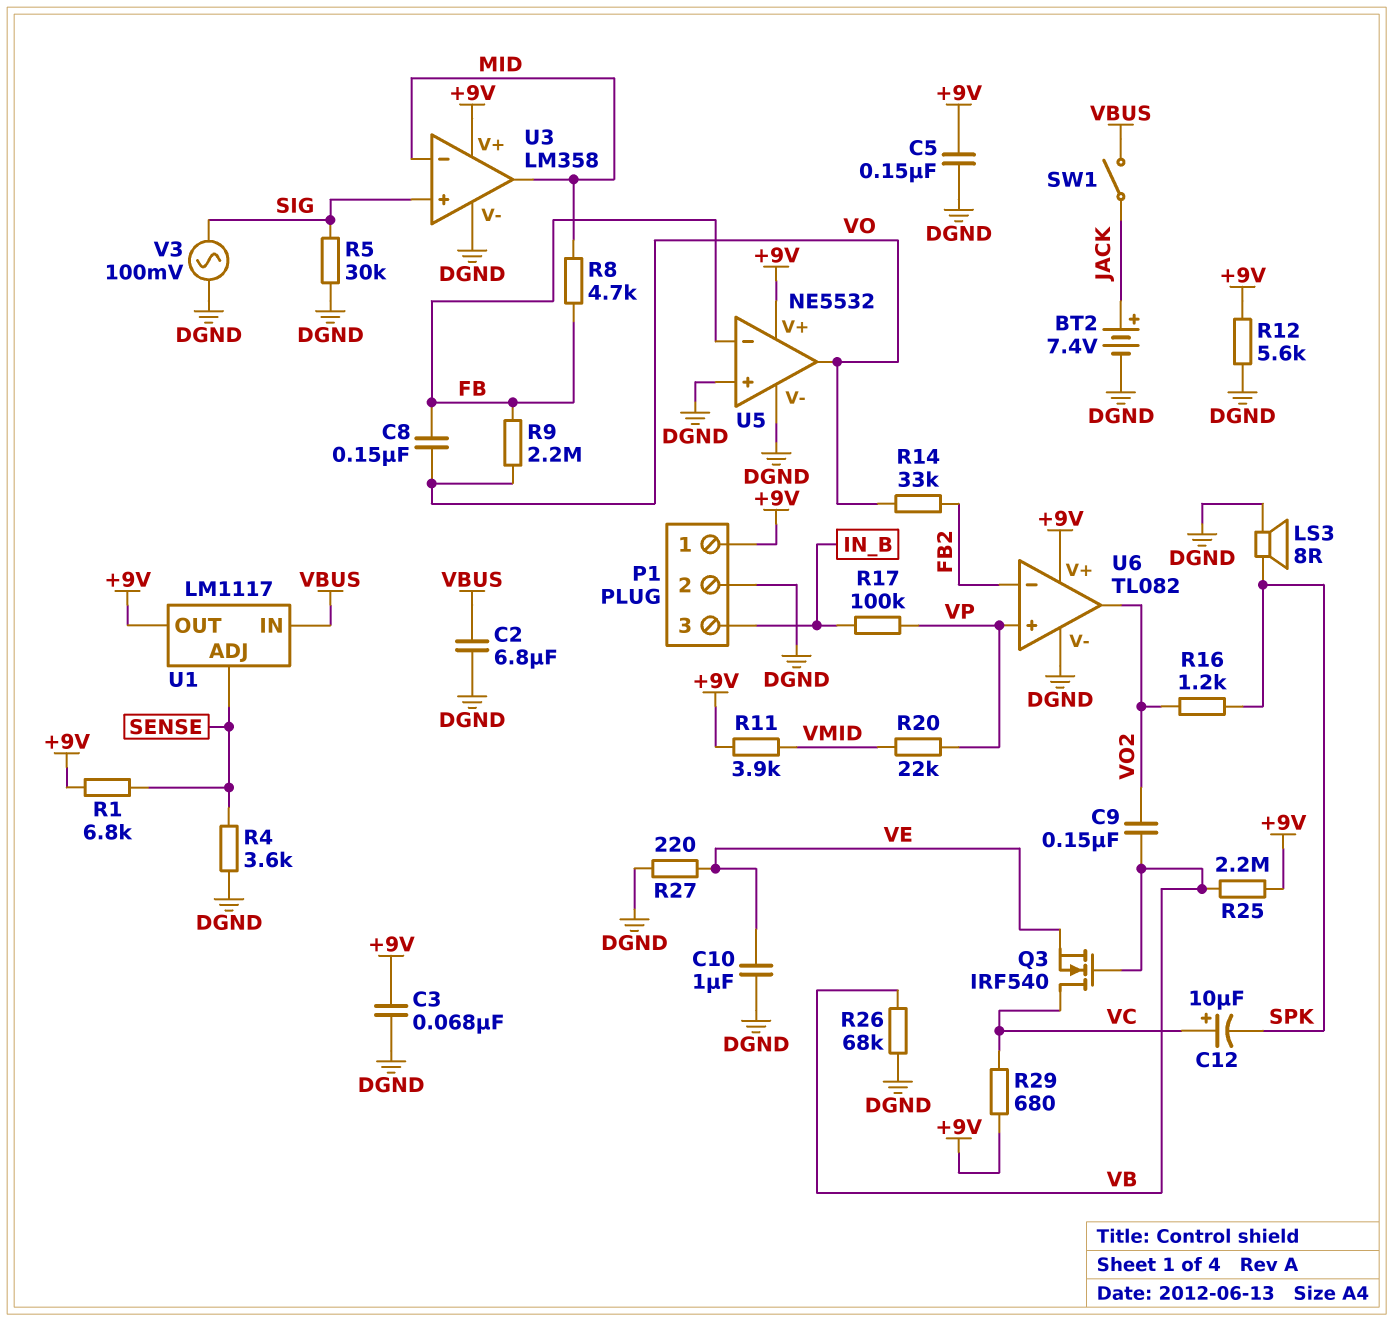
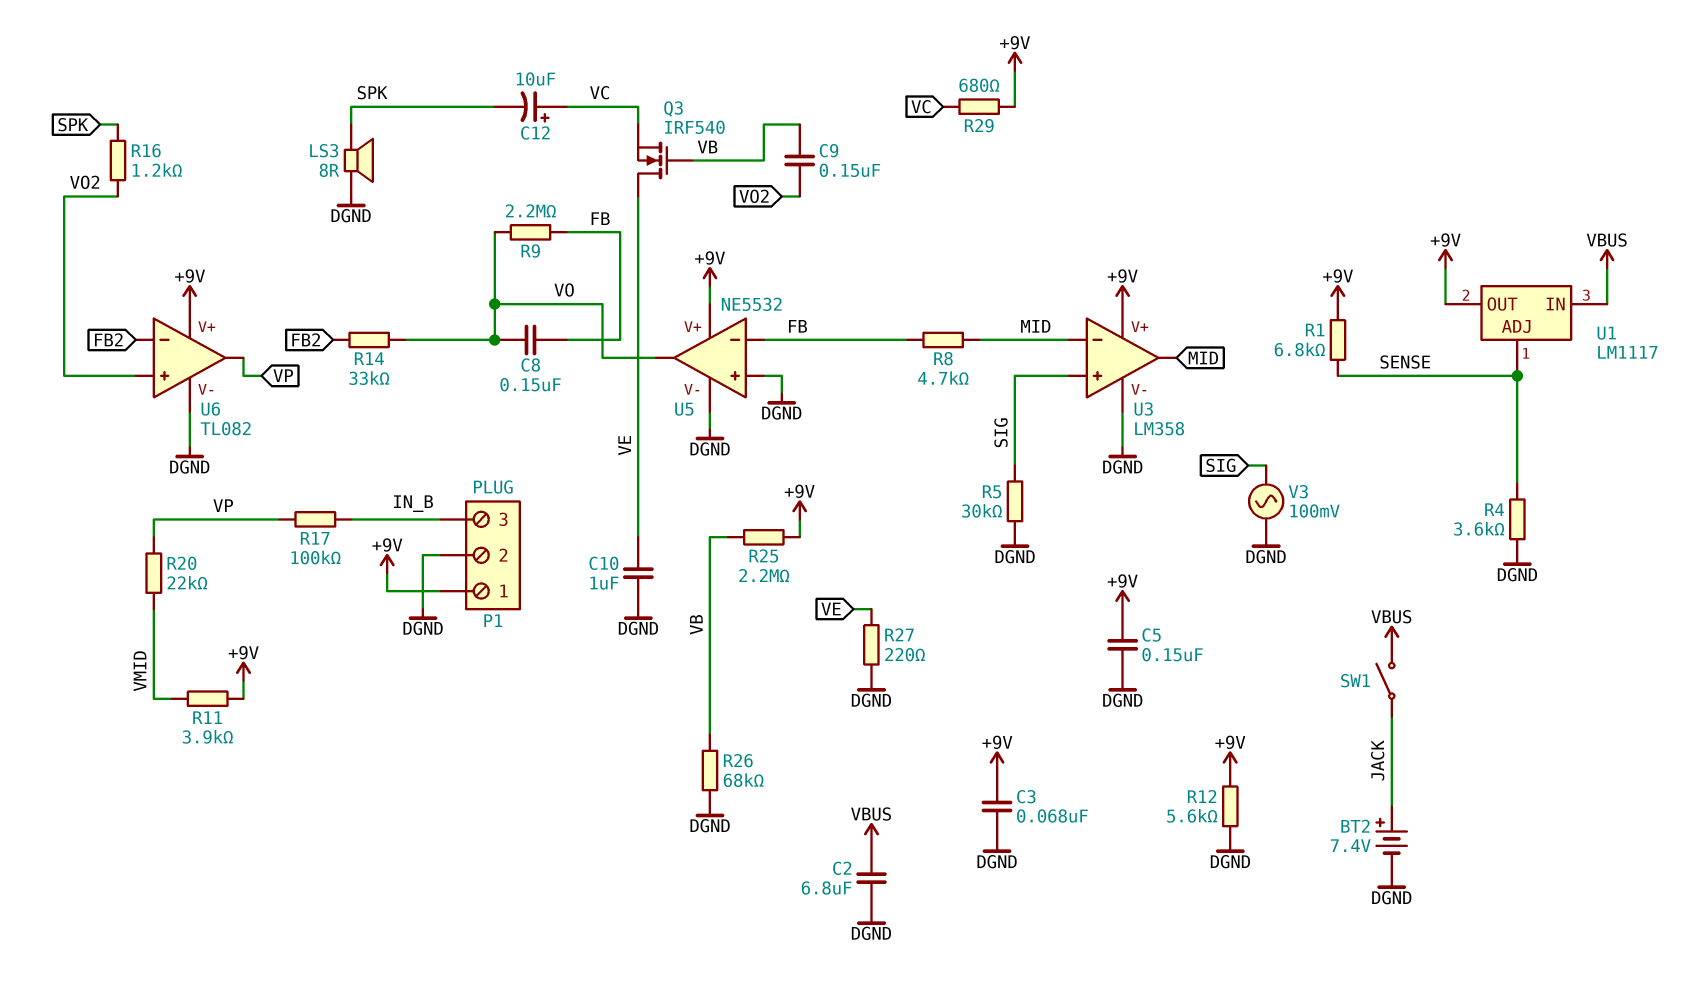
Q3: NMOS IRF540 (G VB, D VC, S VE) -> NMOS IRF540 (G VB, D VE, S VC)
U6 pin in+: VP -> VO2
U6 pin out: VO2 -> VP

